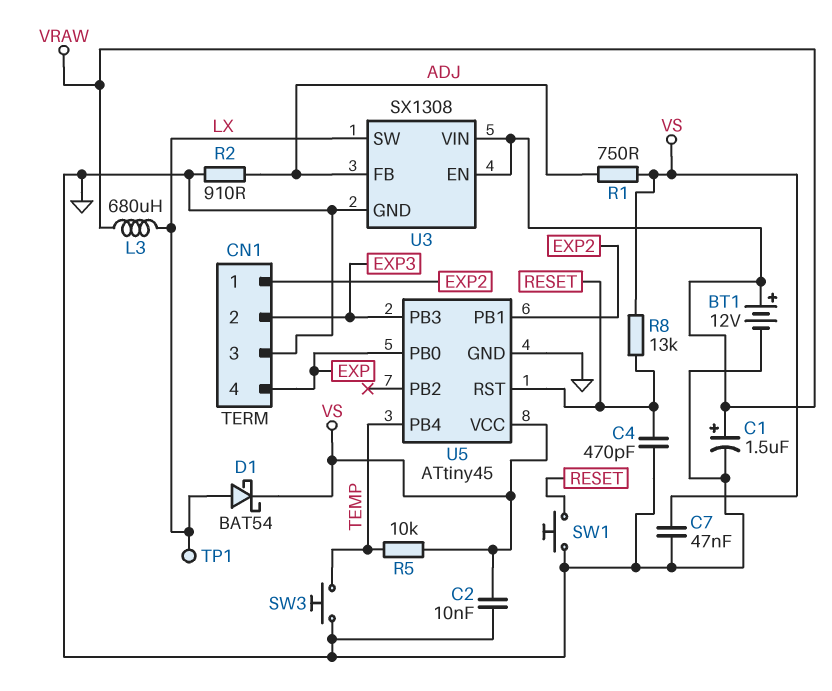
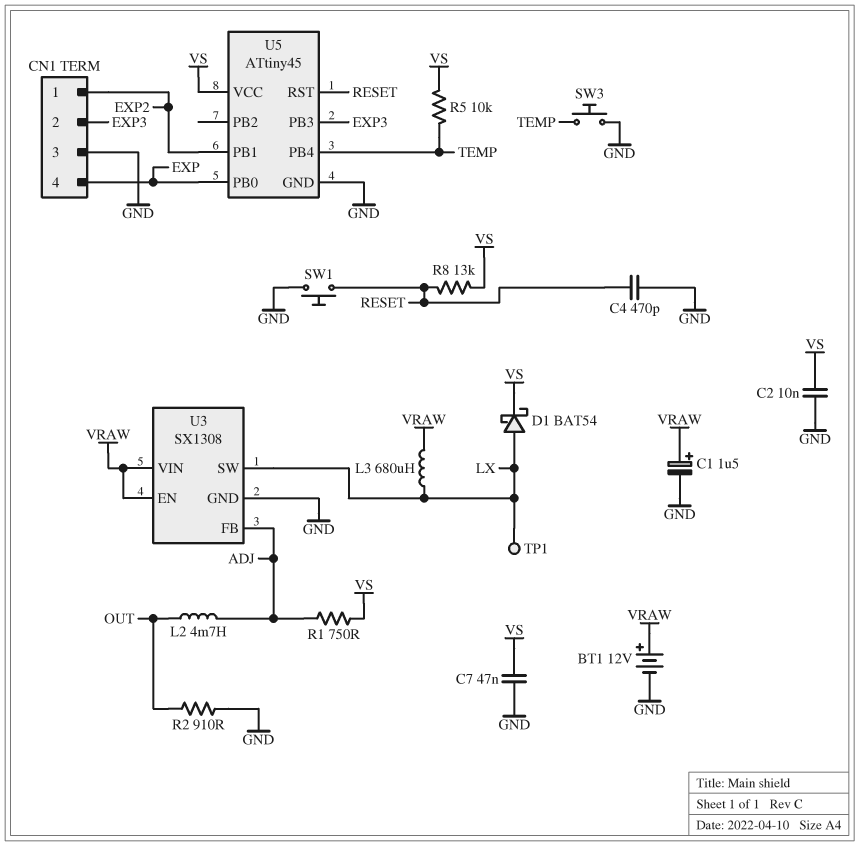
L2: none -> 4.7mH (ADJ, OUT)
R2: 910 (ADJ, GND) -> 910 (GND, OUT)

